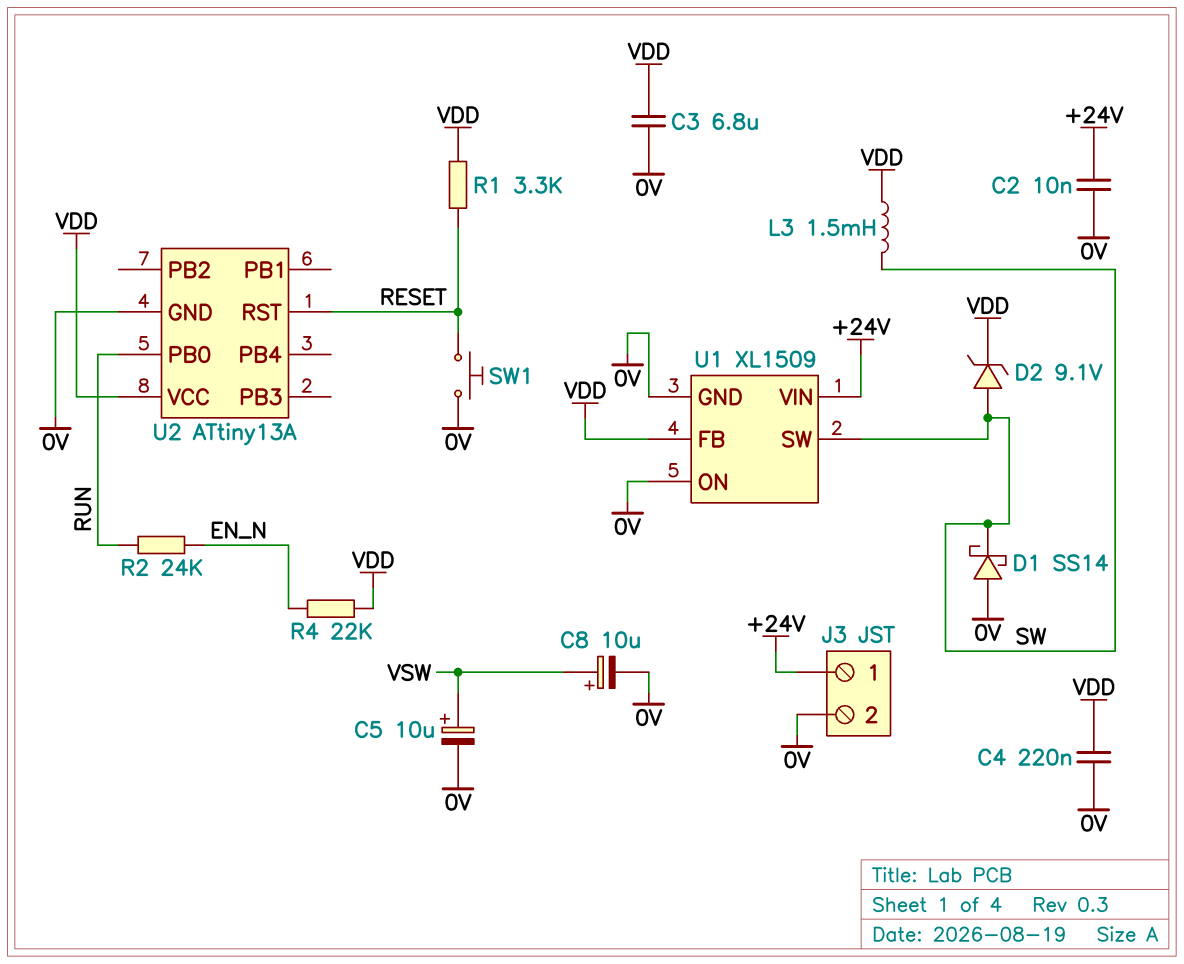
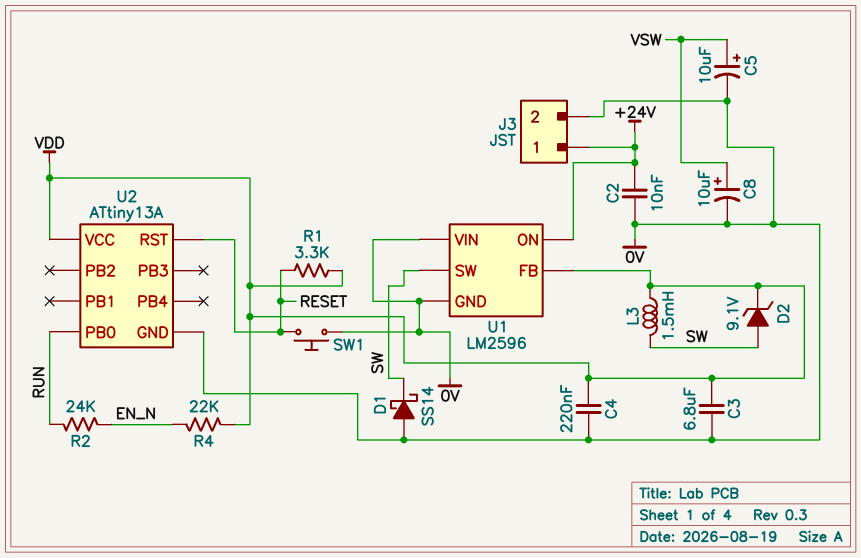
U1: XL1509 -> LM2596
U1 pin ON: 0V -> +24V
U1 pin VIN: +24V -> 0V

